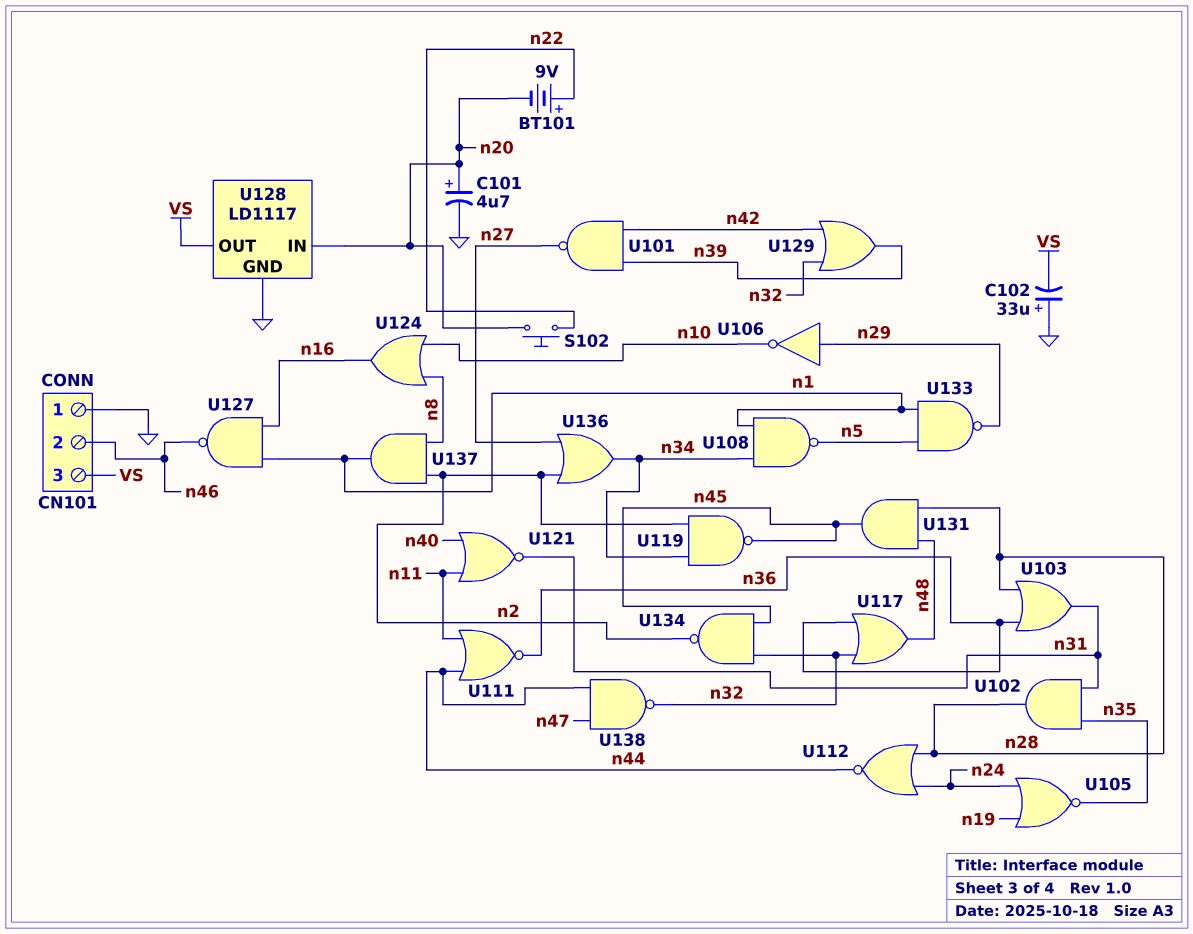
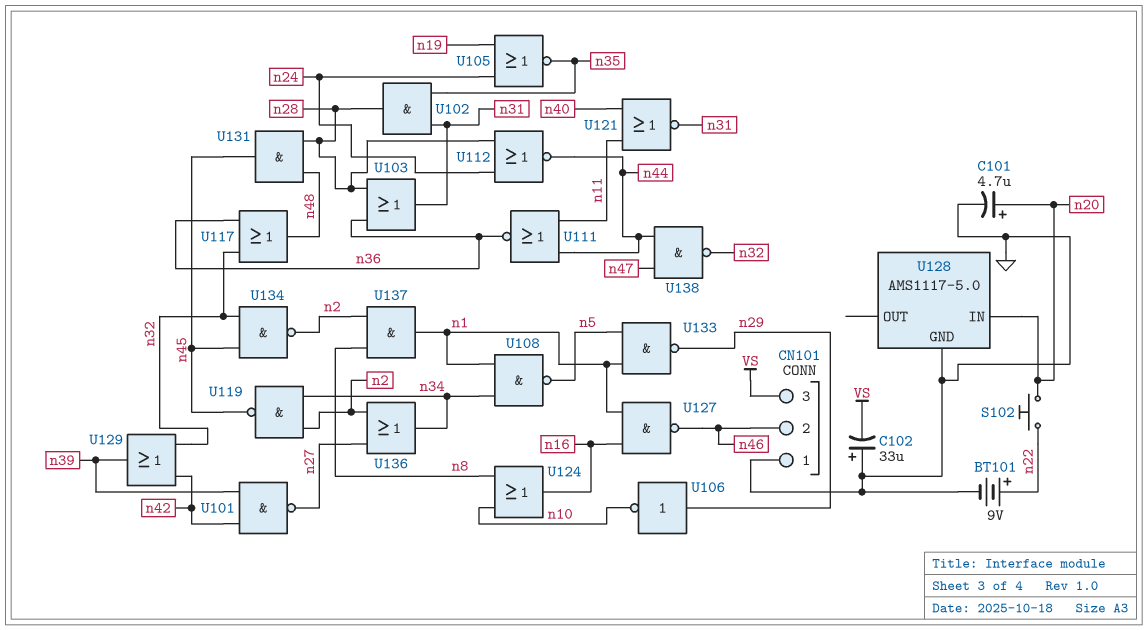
BT101: 9V (plus n22, minus n20) -> 9V (plus n22, minus GND)
U128: LD1117 -> AMS1117-5.0
U128 pin OUT: VS -> none

